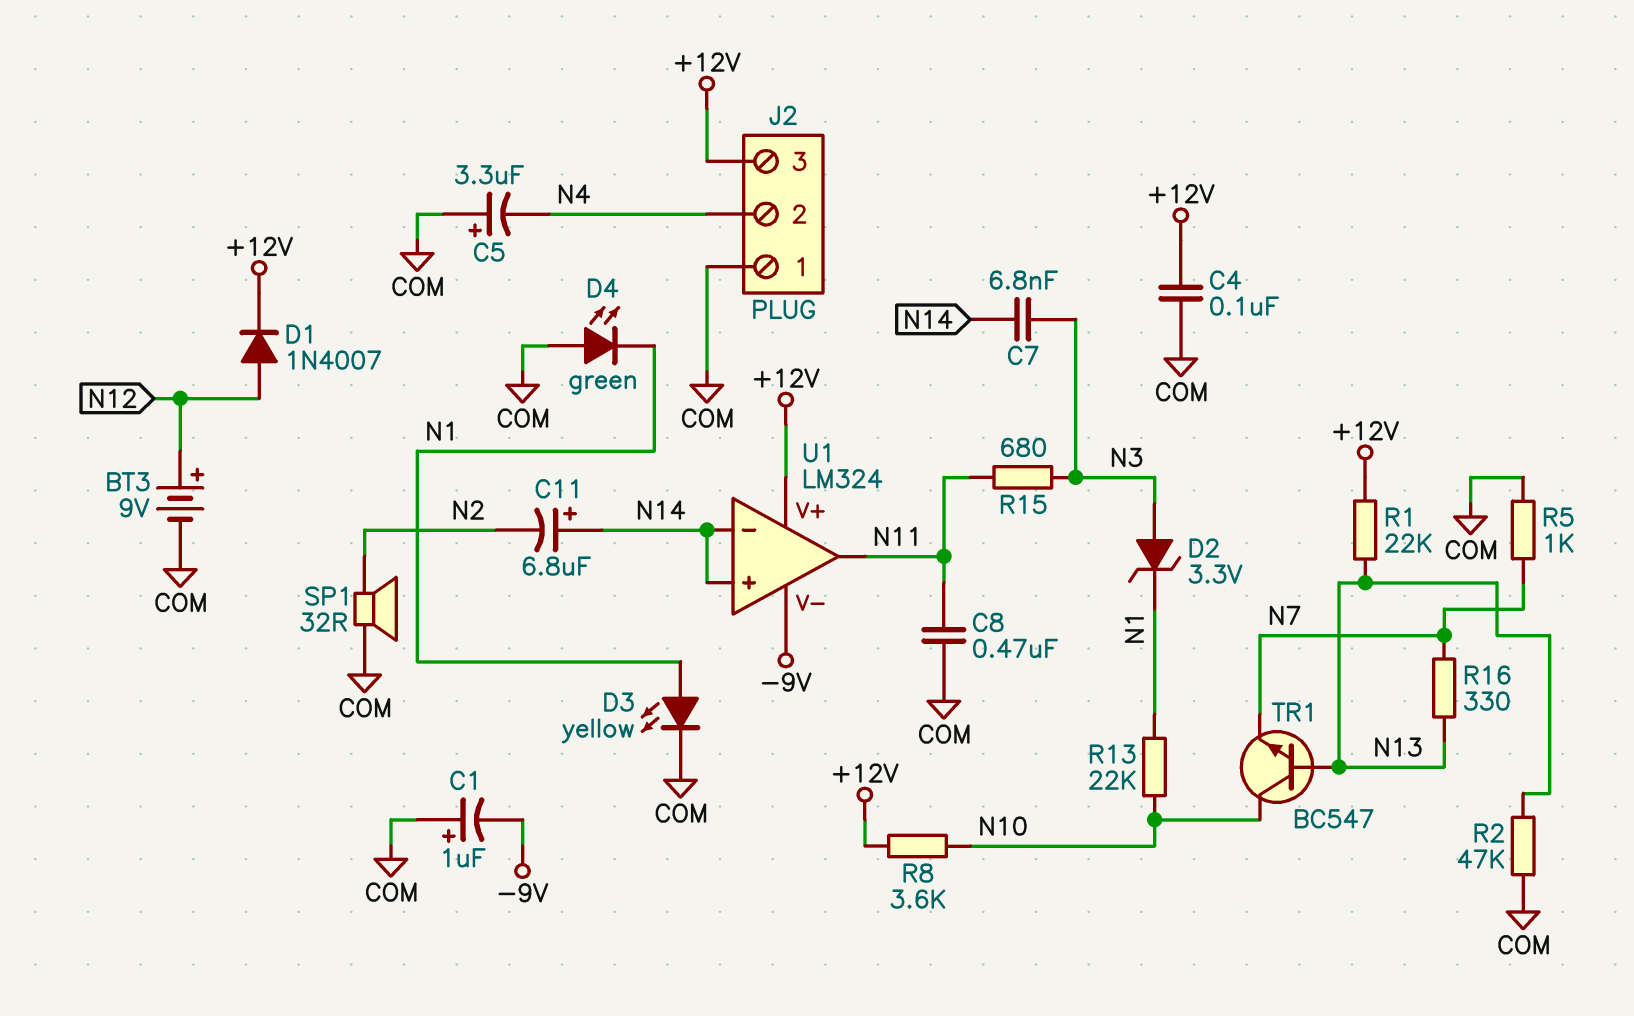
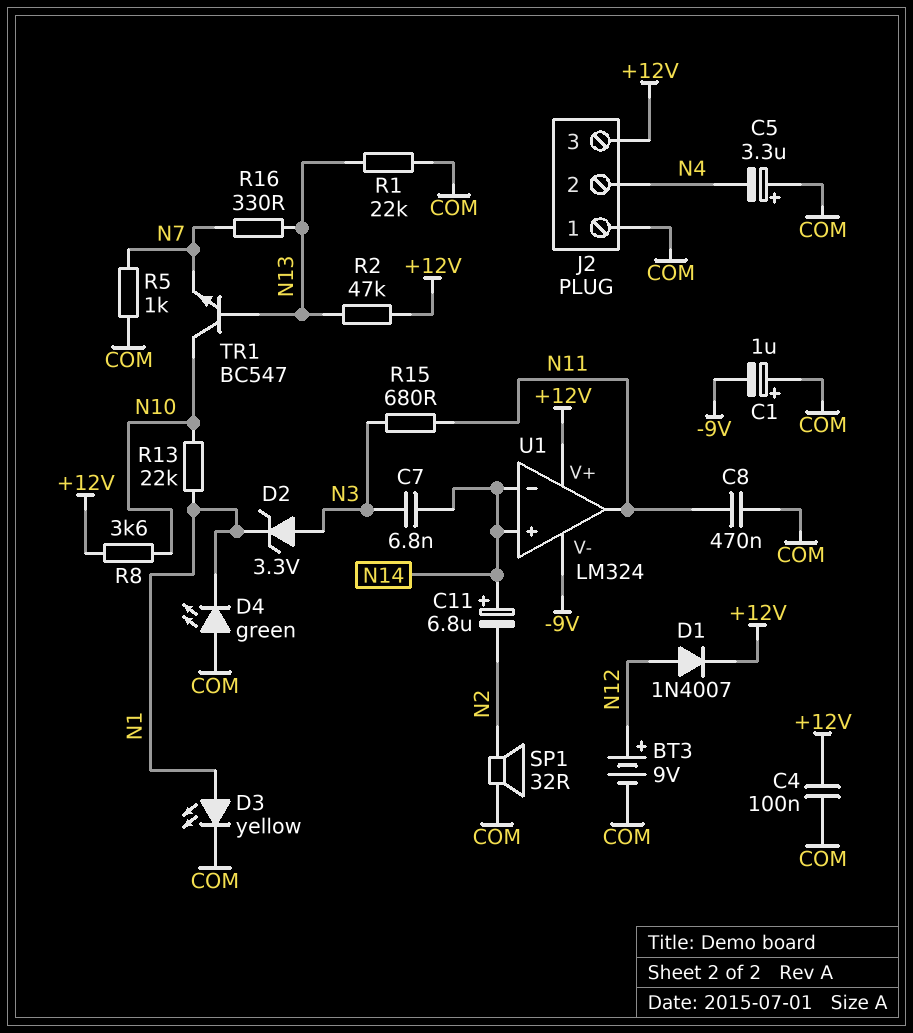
R1: 22k (+12V, N13) -> 22k (COM, N13)
R2: 47k (COM, N13) -> 47k (+12V, N13)

